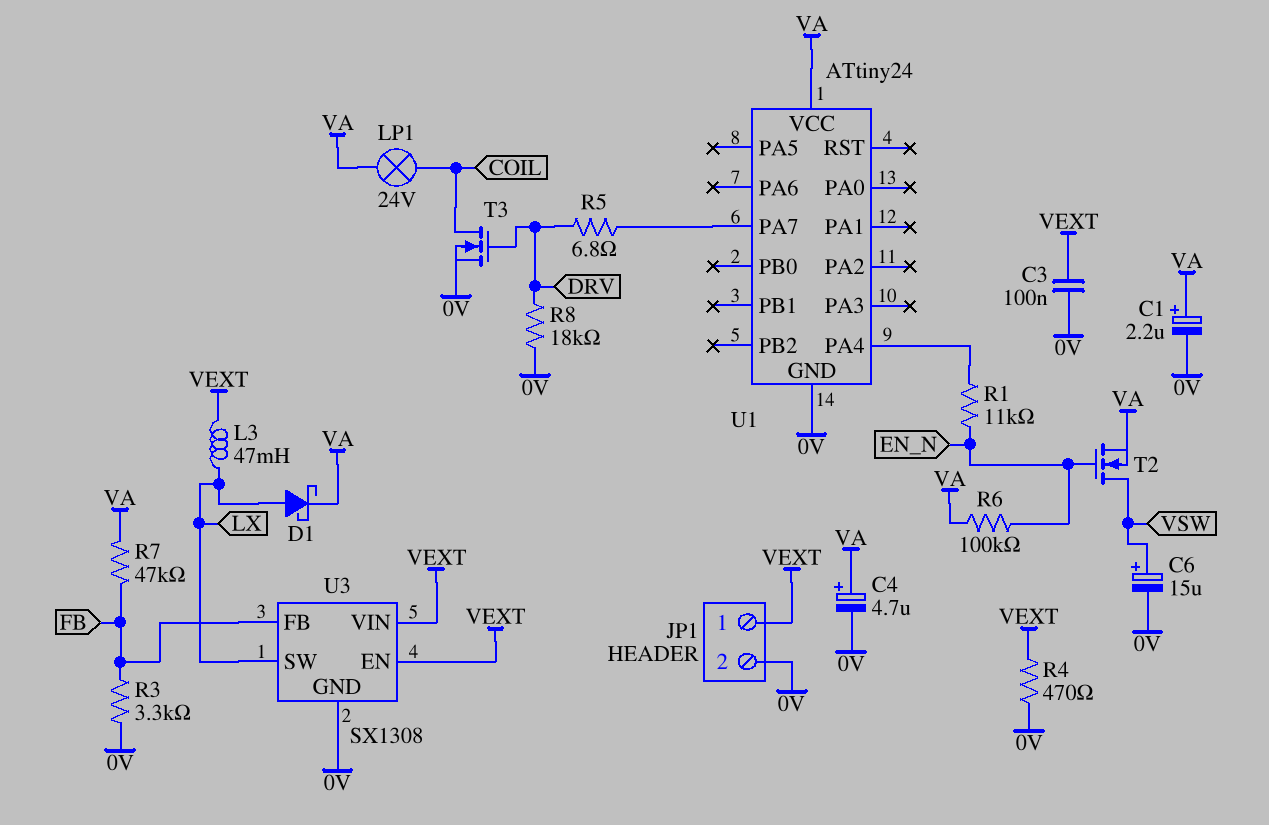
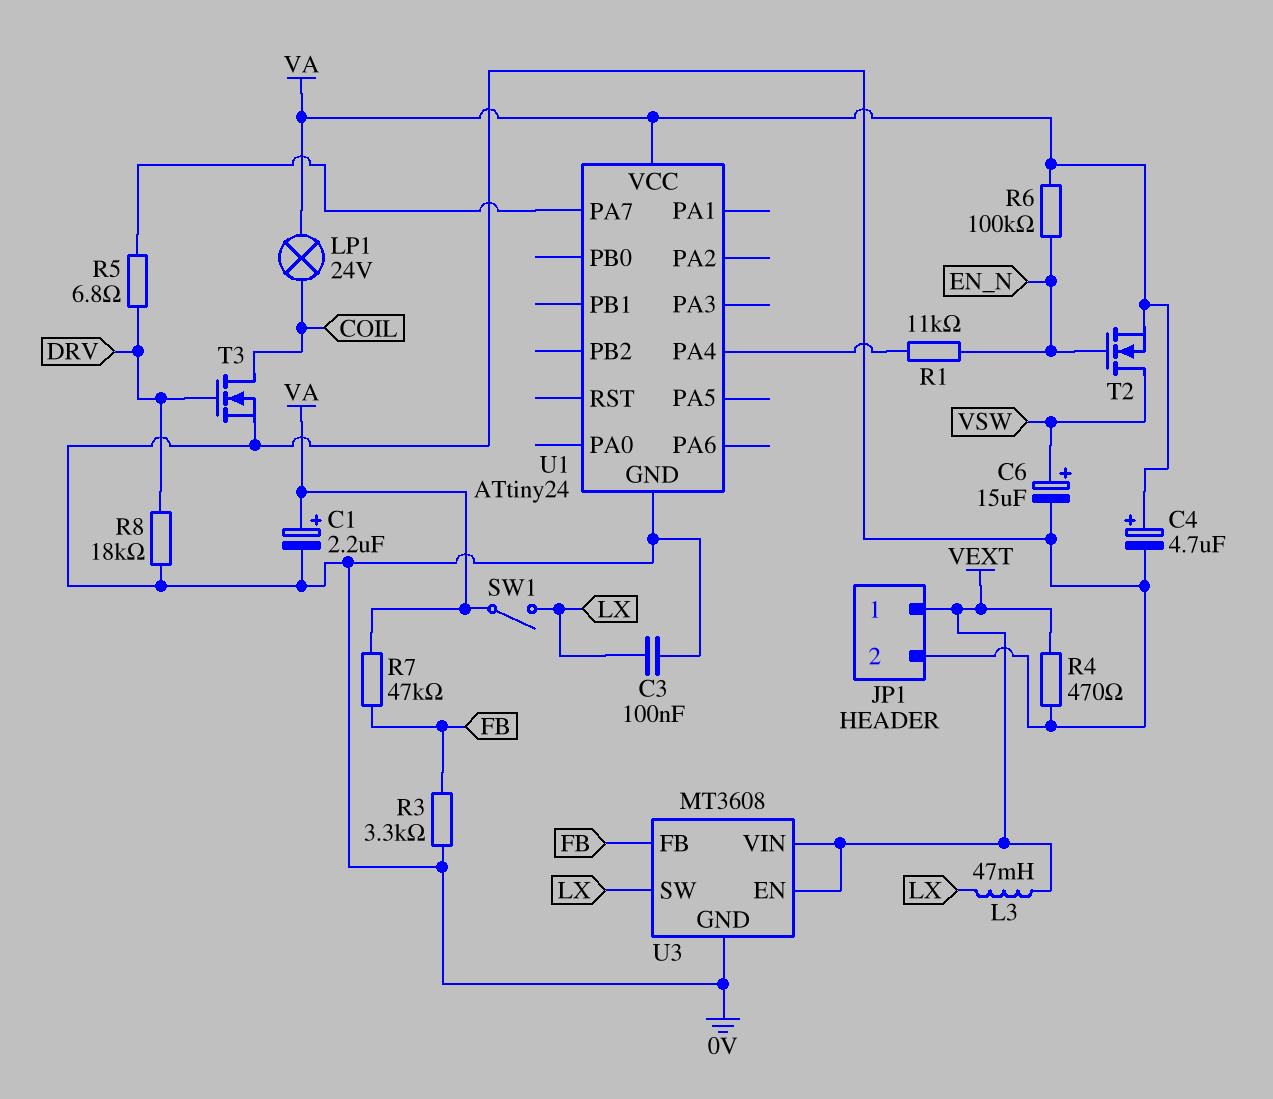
C3: 100nF (0V, VEXT) -> 100nF (0V, LX)
D1: schottky (A LX, K VA) -> none
SW1: none -> switch (LX, VA)
U3: SX1308 -> MT3608

